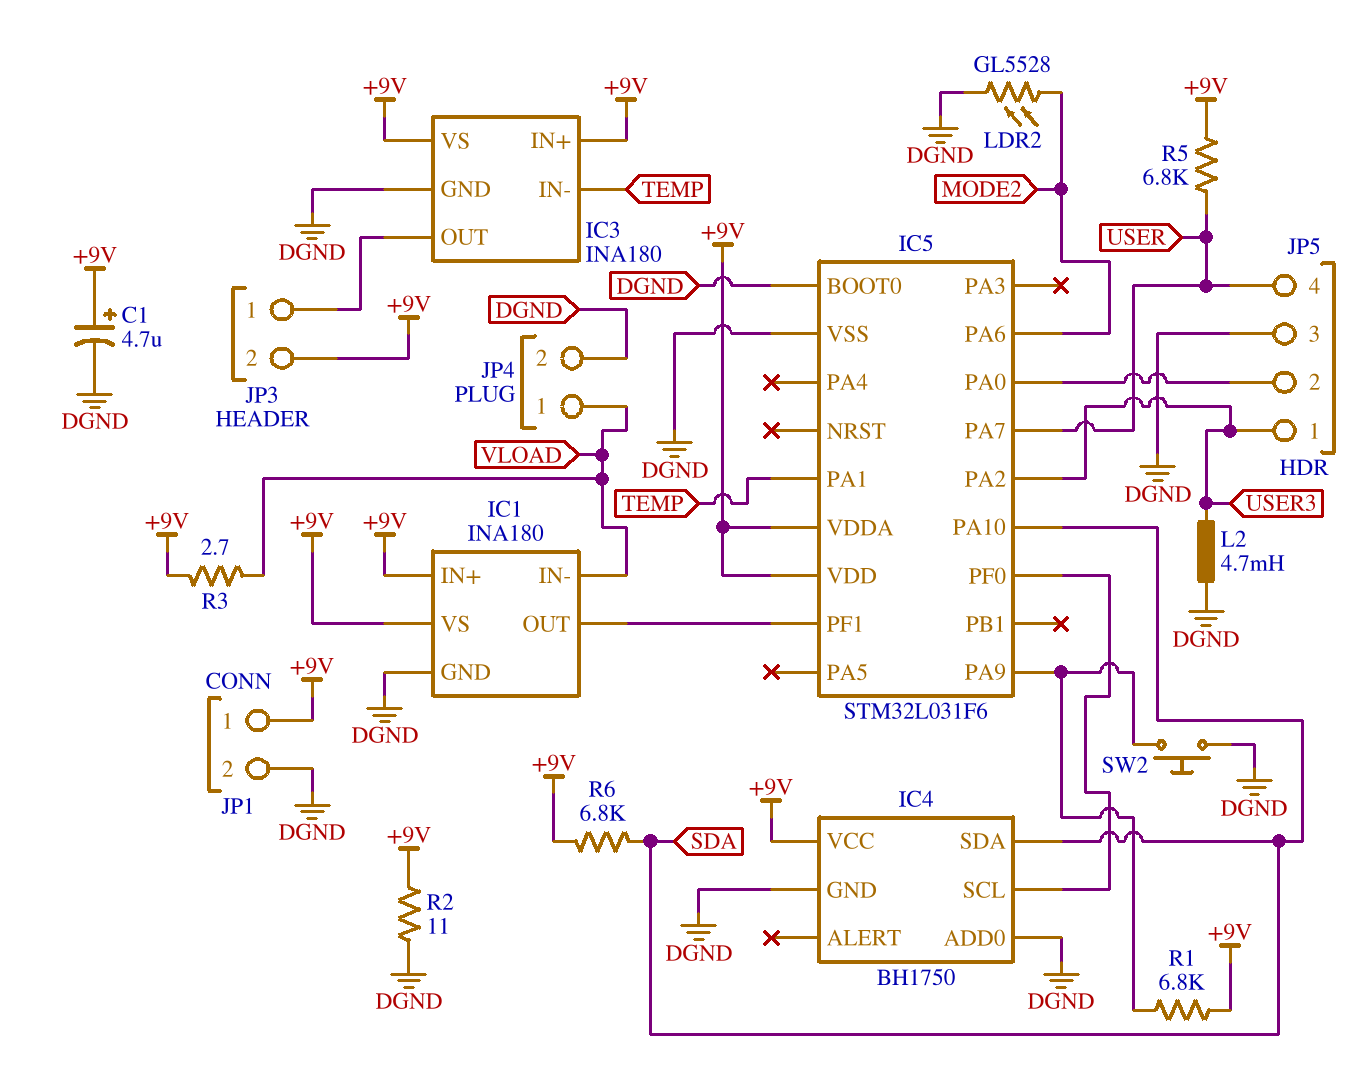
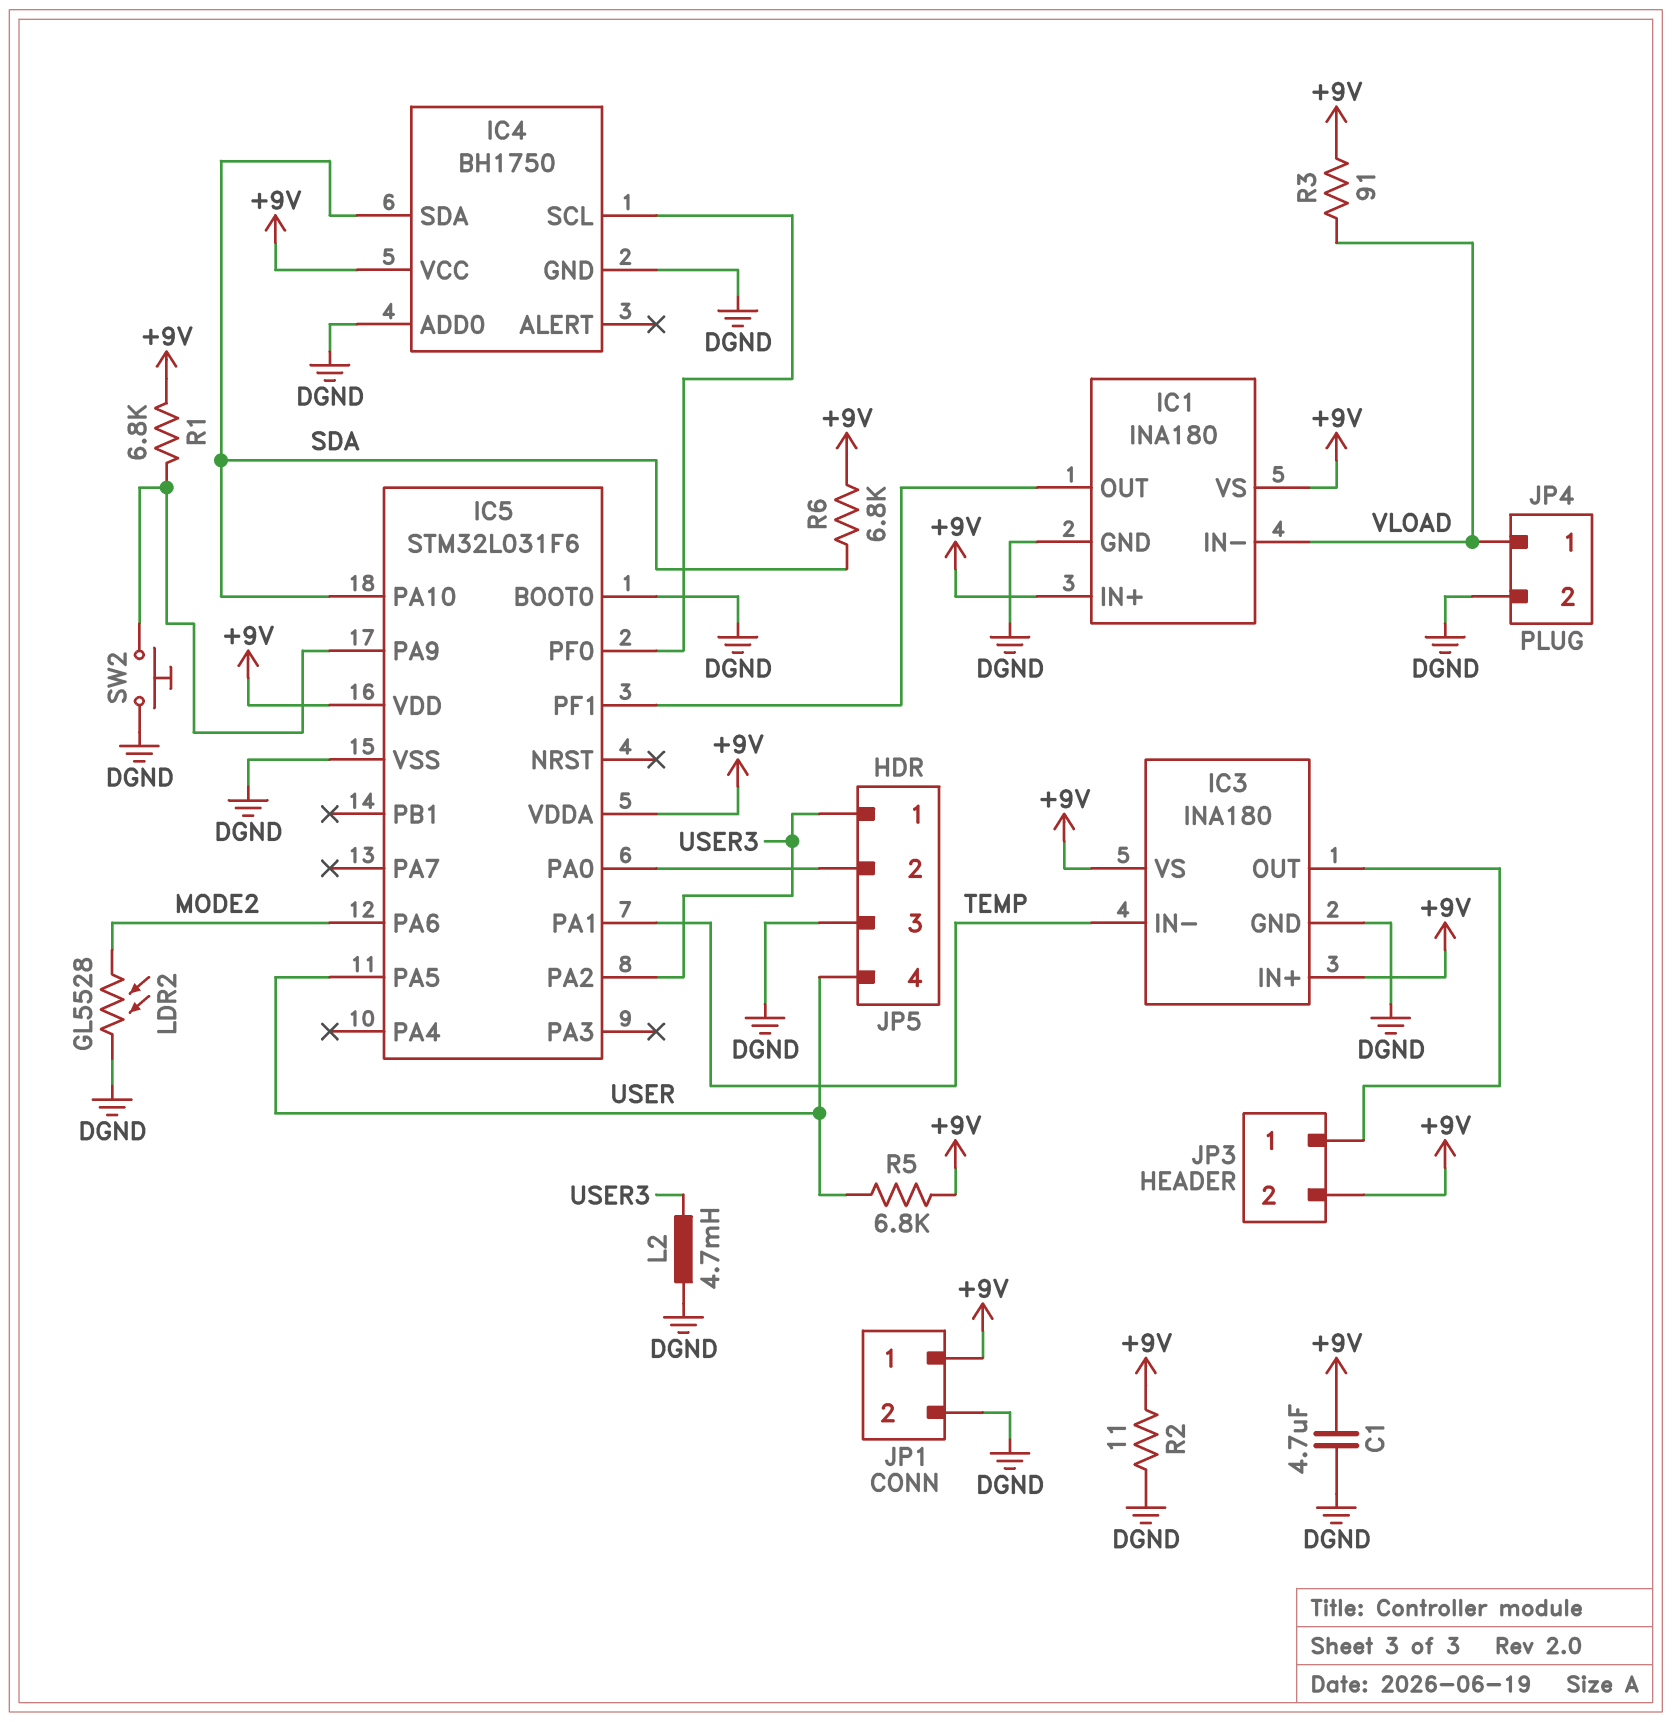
C1: 4.7uF (plus +9V, minus DGND) -> 4.7uF (+9V, DGND)
IC5 pin PA5: none -> USER
IC5 pin PA7: USER -> none
R3: 2.7 (+9V, VLOAD) -> 91 (+9V, VLOAD)

